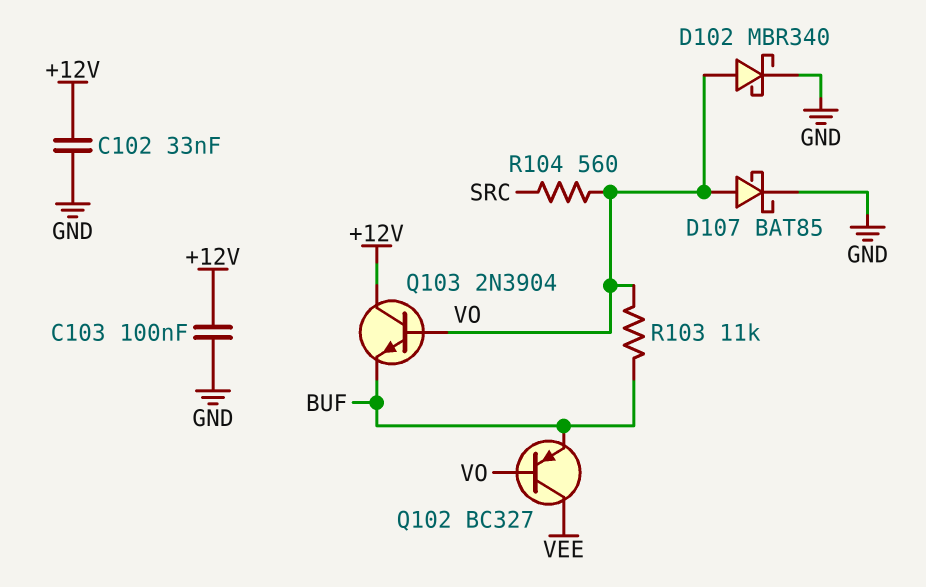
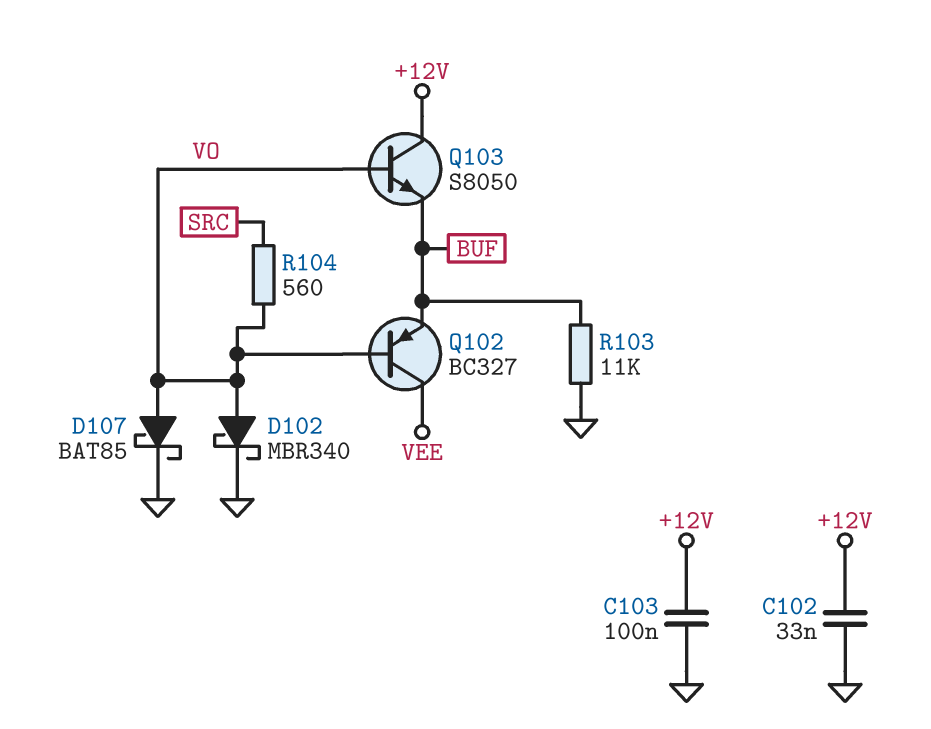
Q103: NPN 2N3904 (B VO, C +12V, E BUF) -> NPN S8050 (B VO, C +12V, E BUF)
R103: 11k (BUF, VO) -> 11k (BUF, GND)

